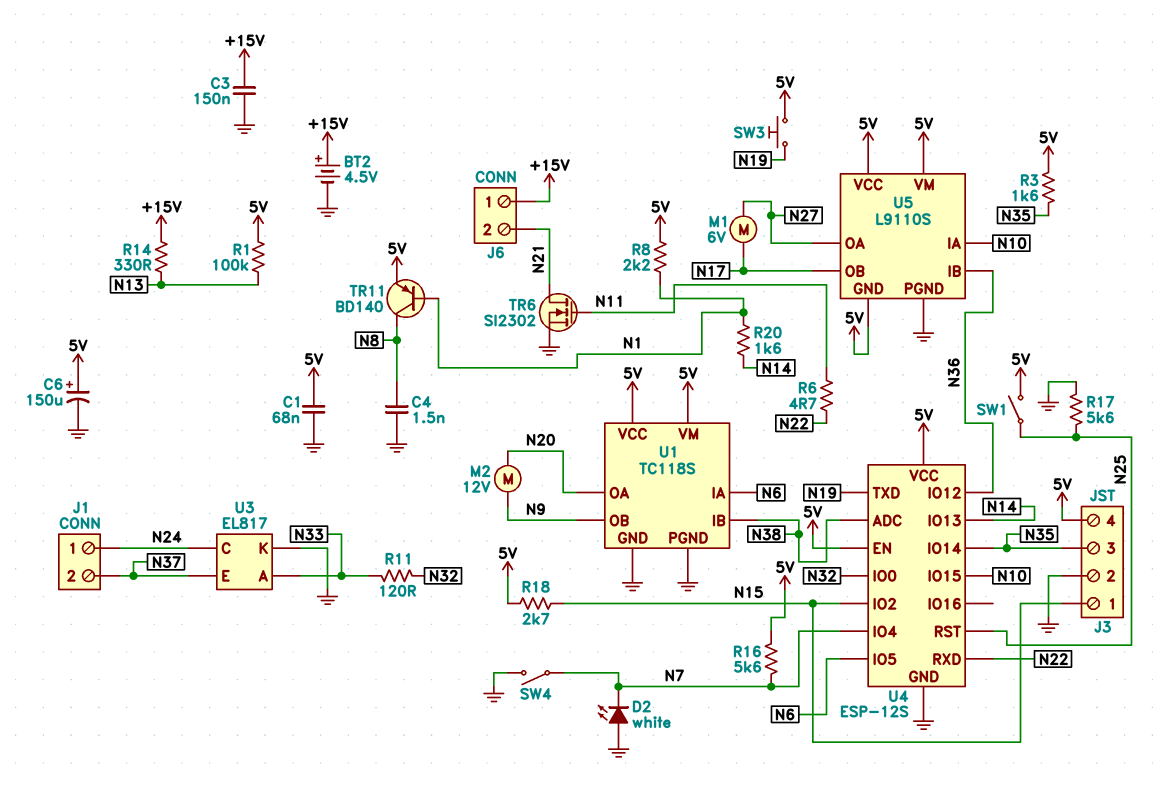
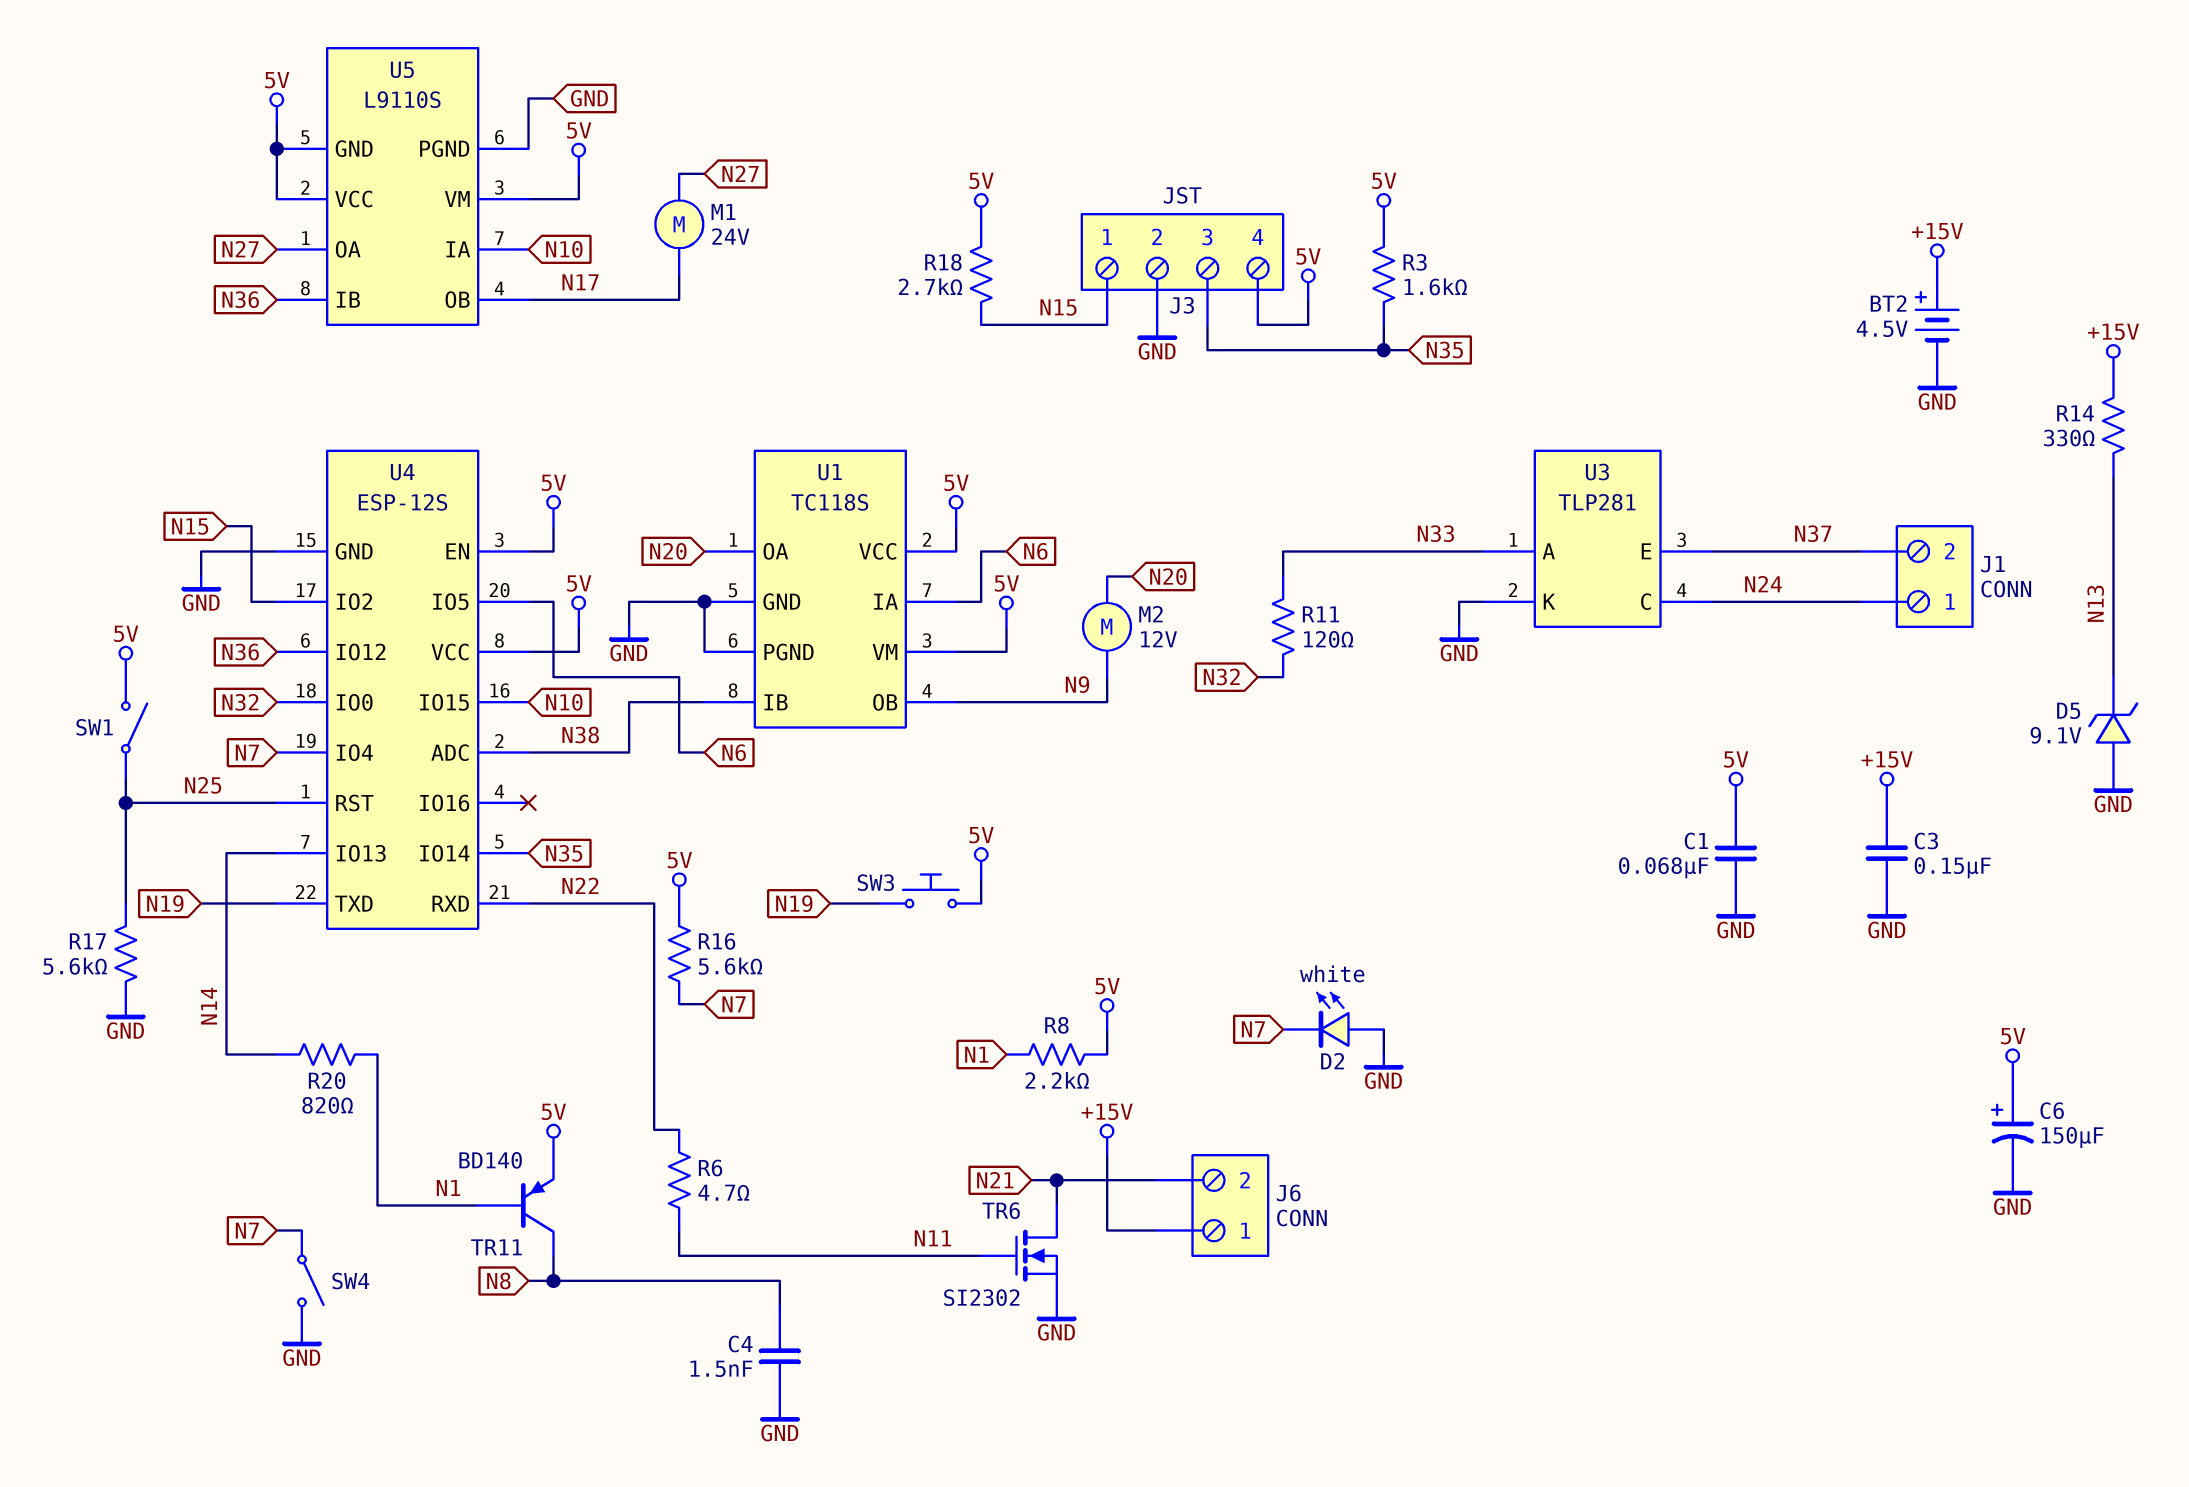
D5: none -> zener 9.1V (A GND, K N13)
M1: motor 6V (N17, N27) -> motor 24V (N17, N27)
R1: 100k (5V, N13) -> none
R20: 1.6k (N1, N14) -> 820 (N1, N14)
U3: EL817 -> TLP281

